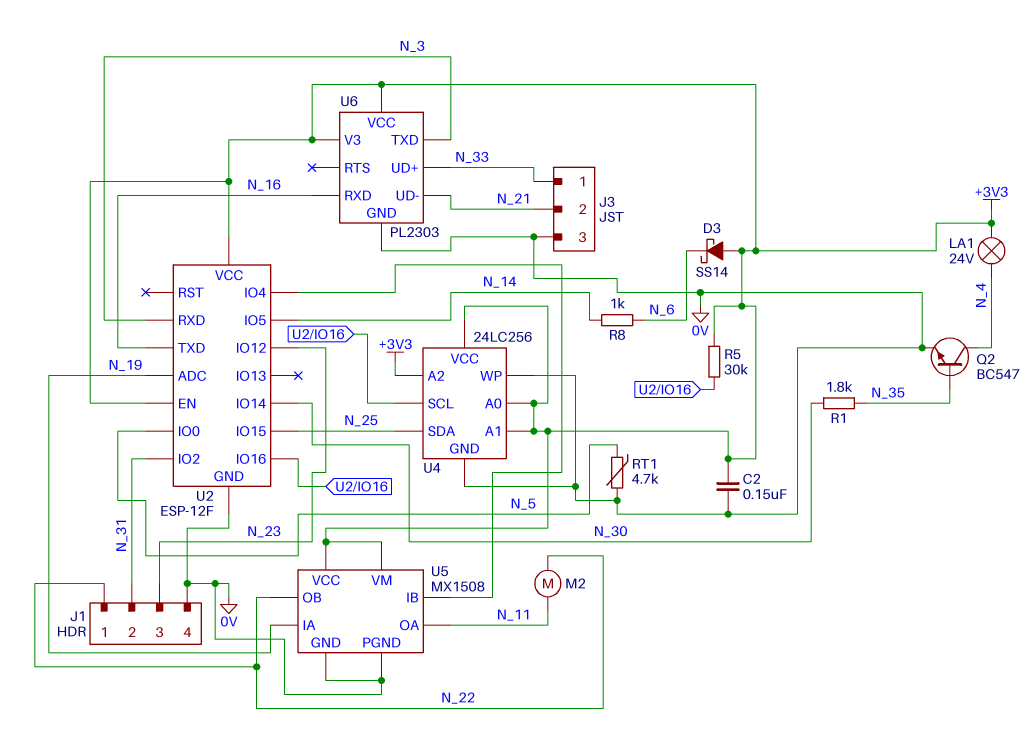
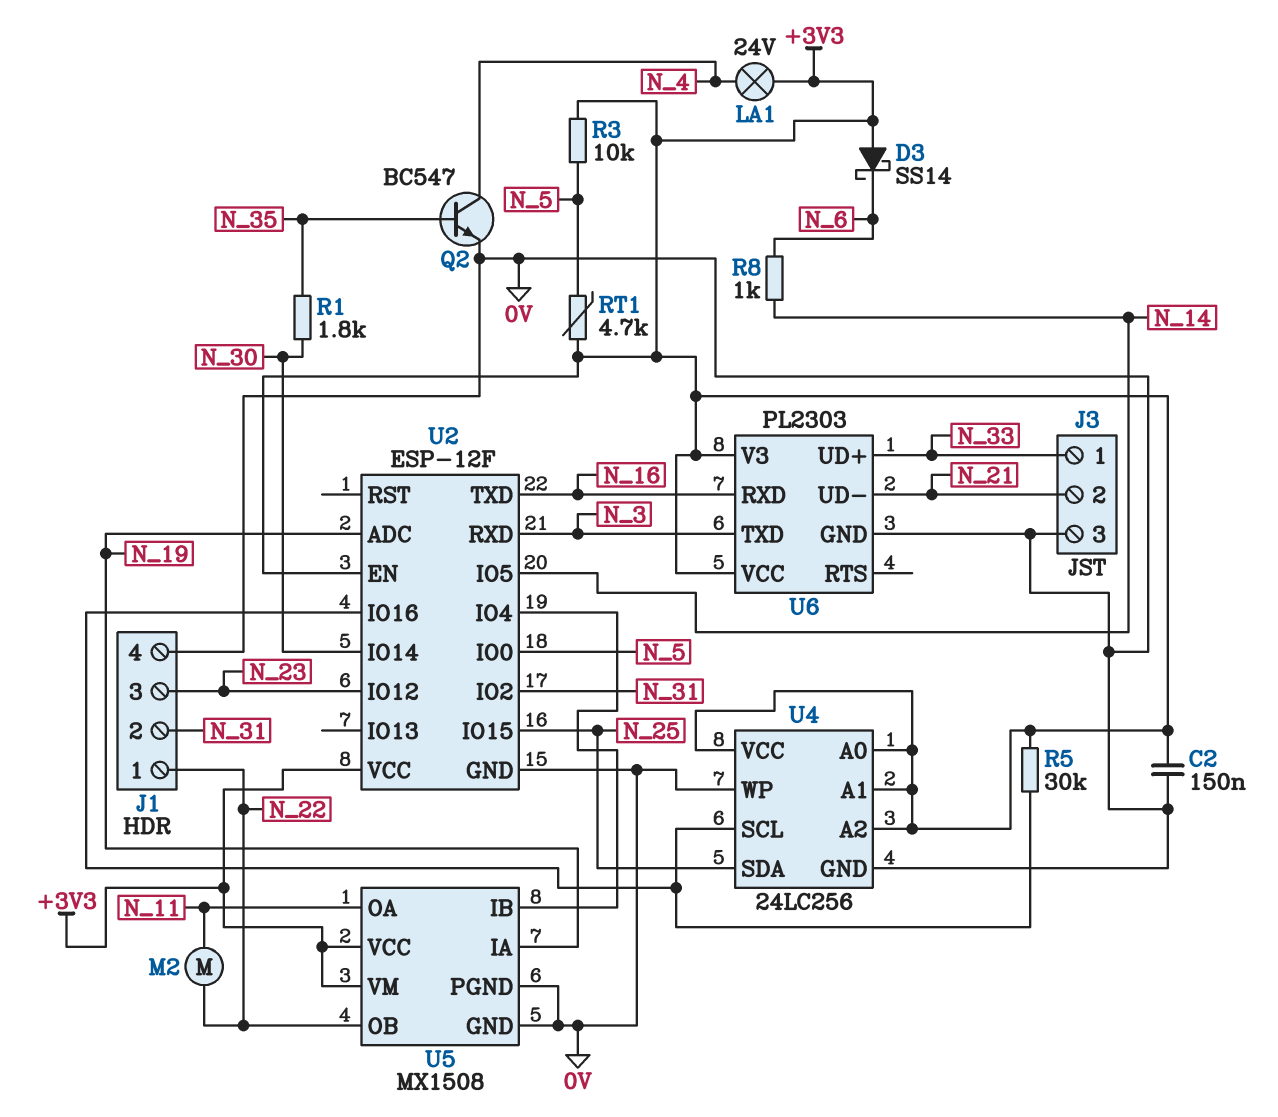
R3: none -> 10k (+3V3, N_5)
RT1: 4.7k (0V, N_5) -> 4.7k (+3V3, N_5)

